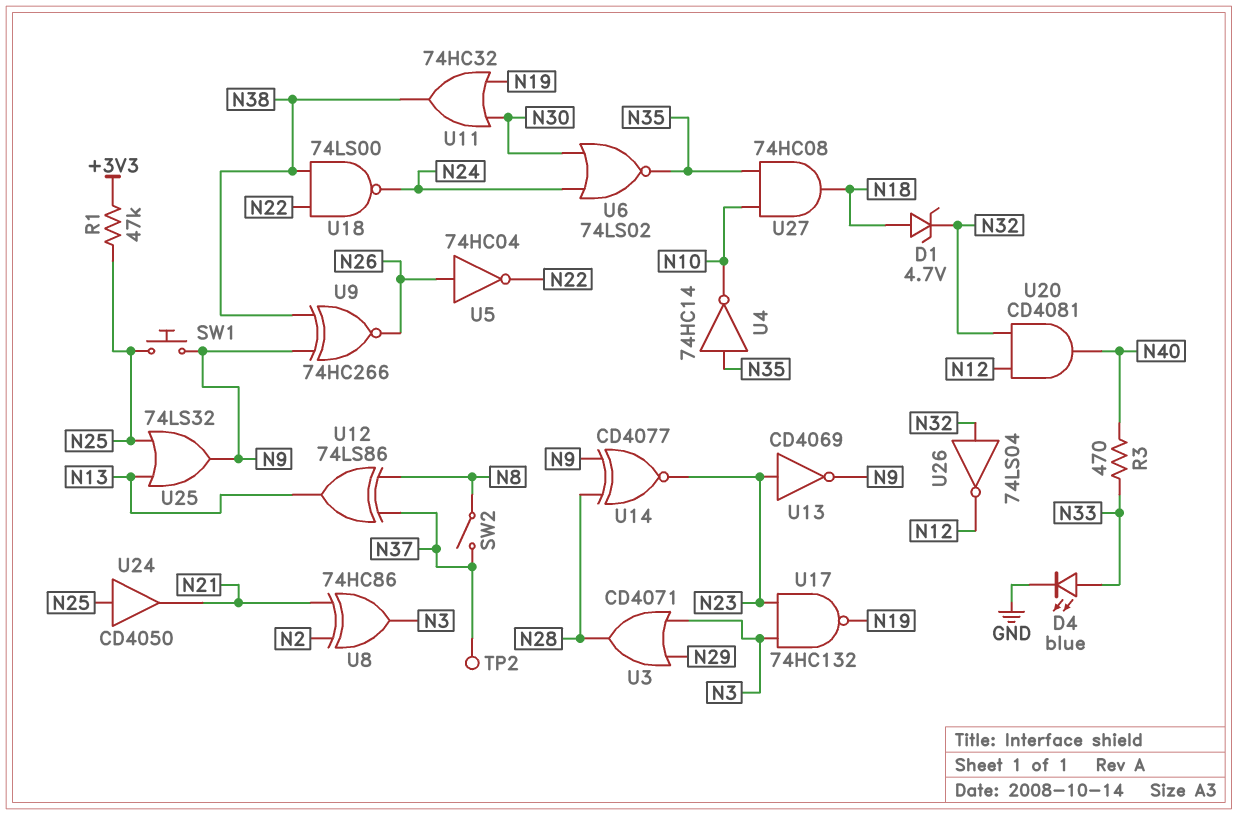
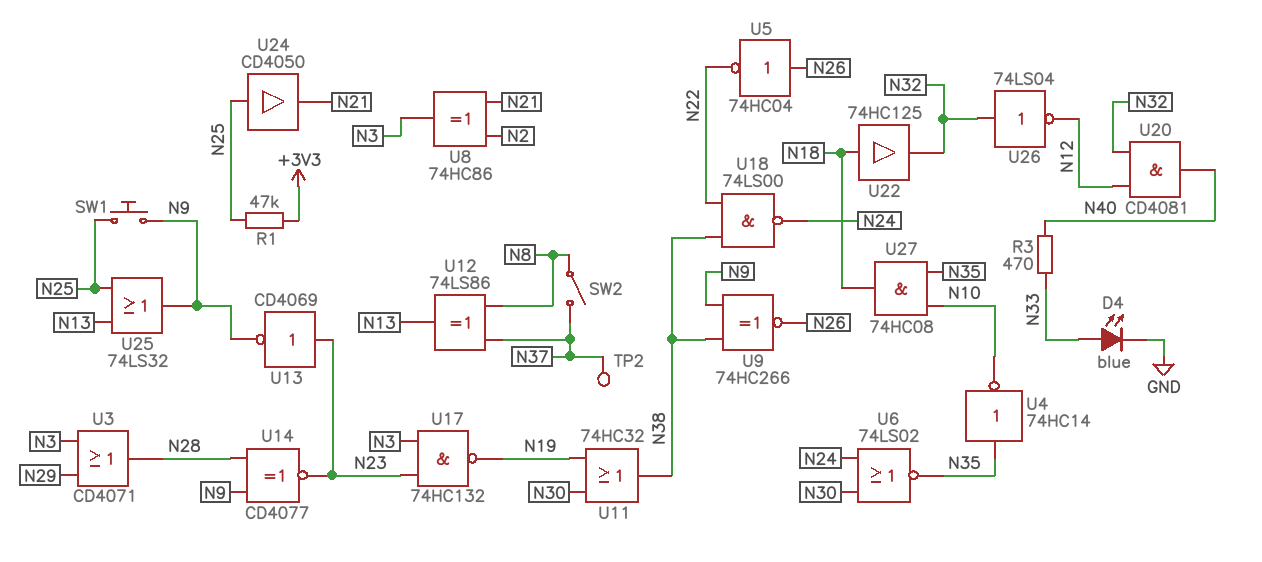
D1: zener 4.7V (A N18, K N32) -> none
U22: none -> buffer 74HC125 (in N18, out N32)

